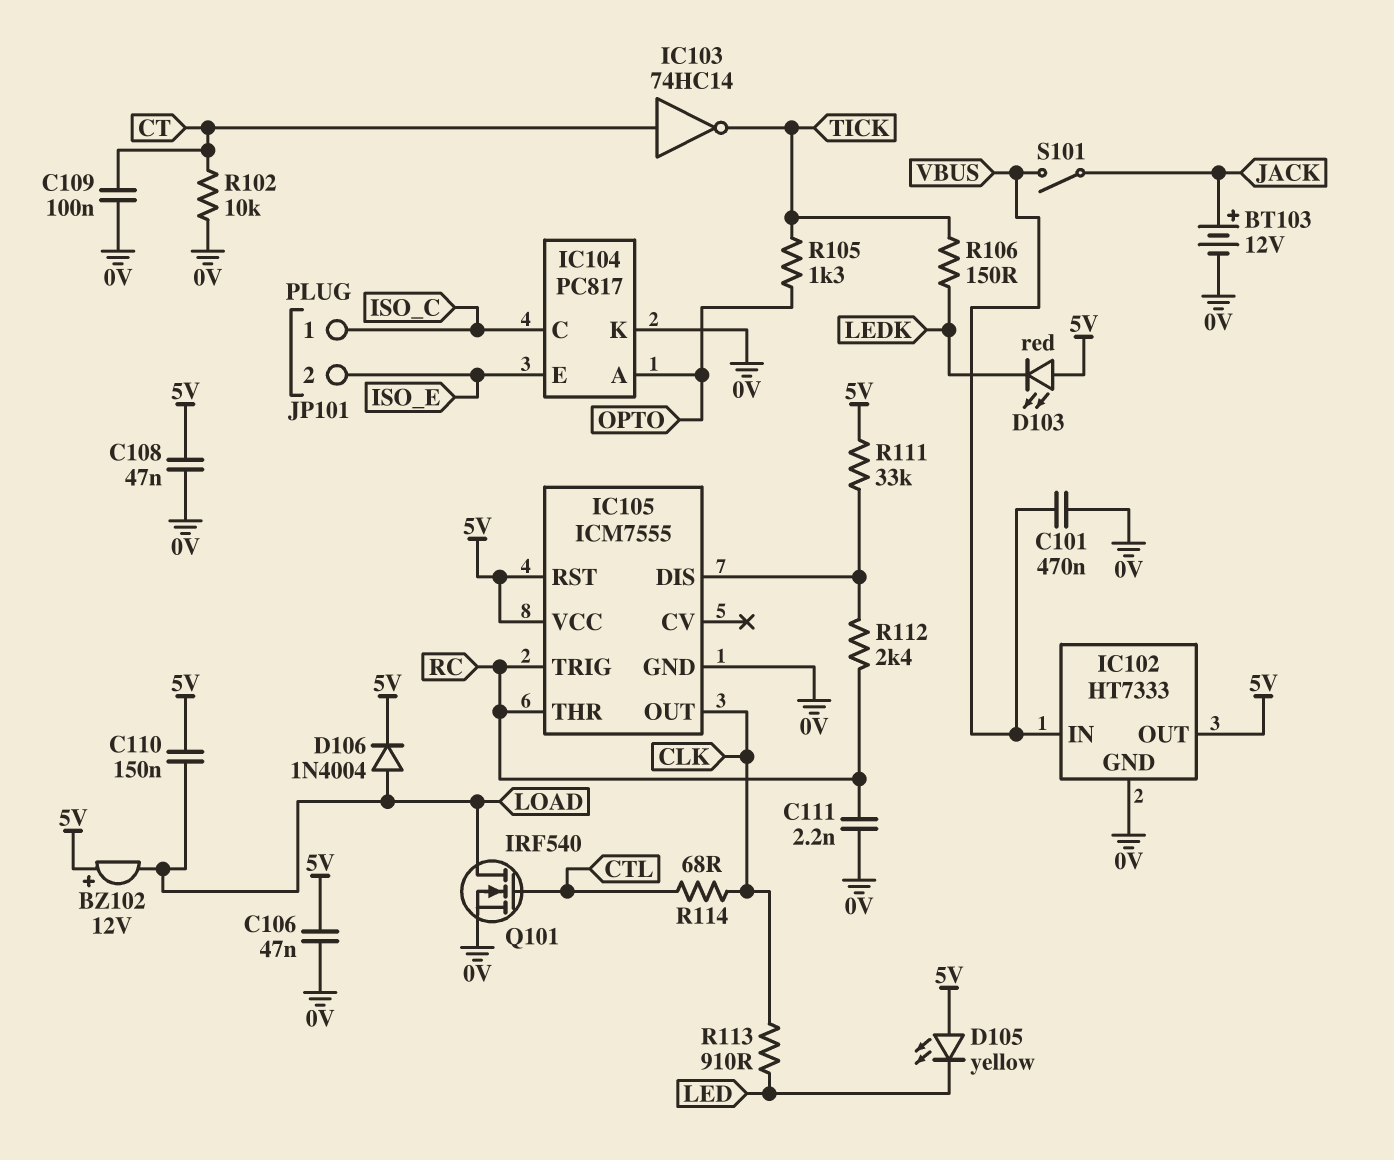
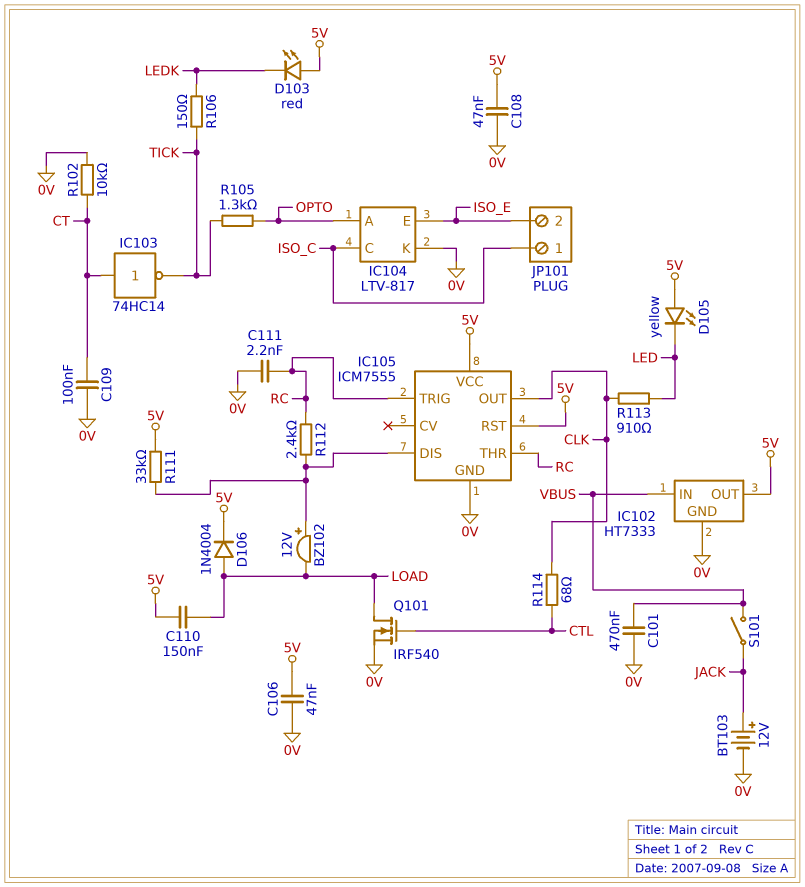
BZ102: buzzer 12V (plus 5V, minus LOAD) -> buzzer 12V (plus IC105/DIS, minus LOAD)
IC104: PC817 -> LTV-817

